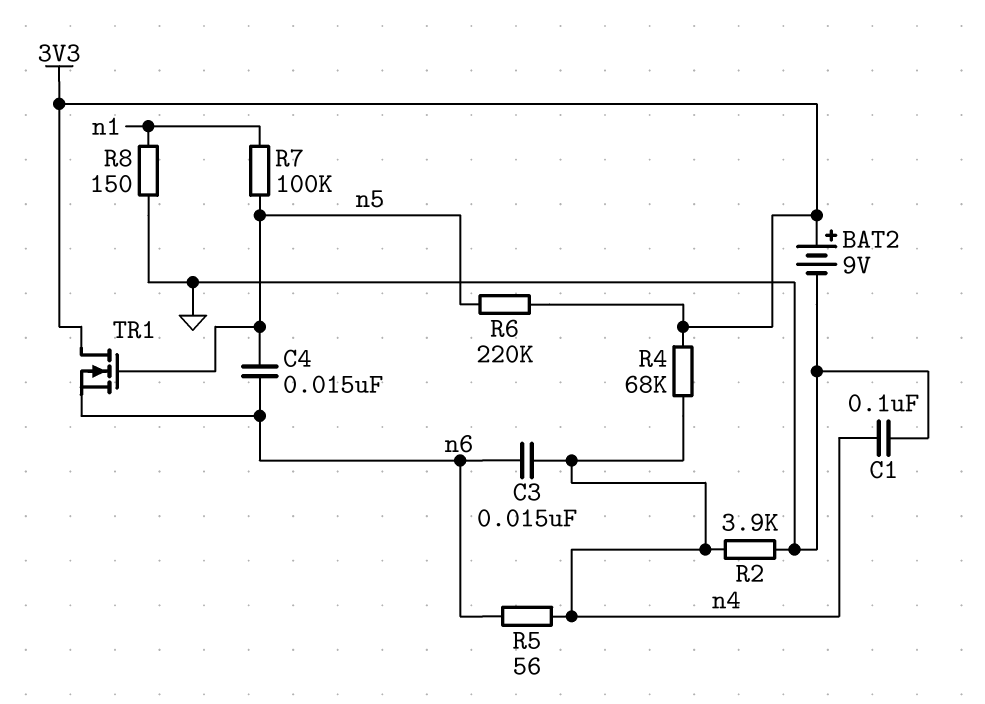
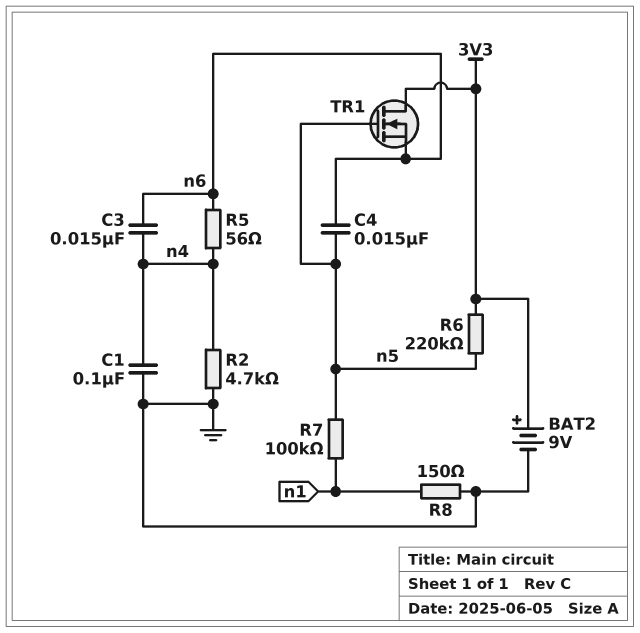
R2: 3.9k (GND, n4) -> 4.7k (GND, n4)
R4: 68k (3V3, n4) -> none

